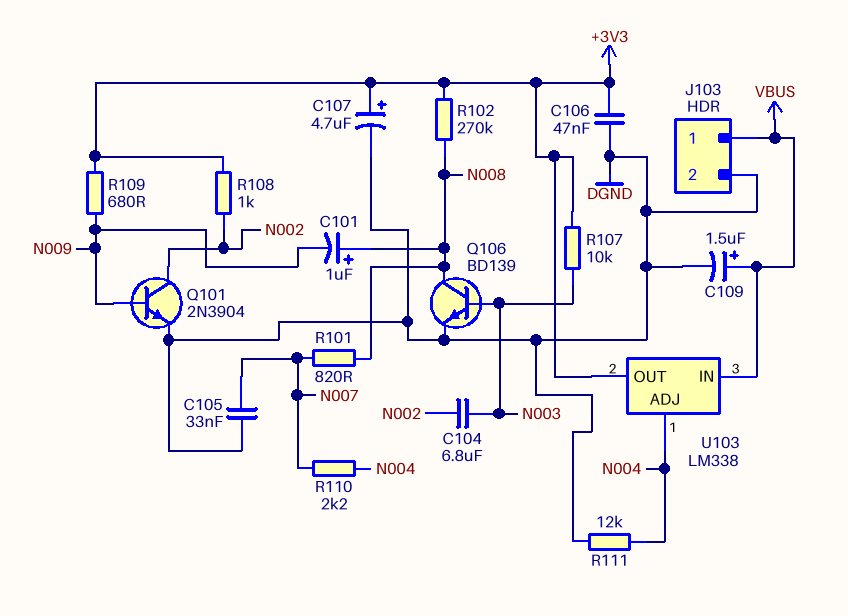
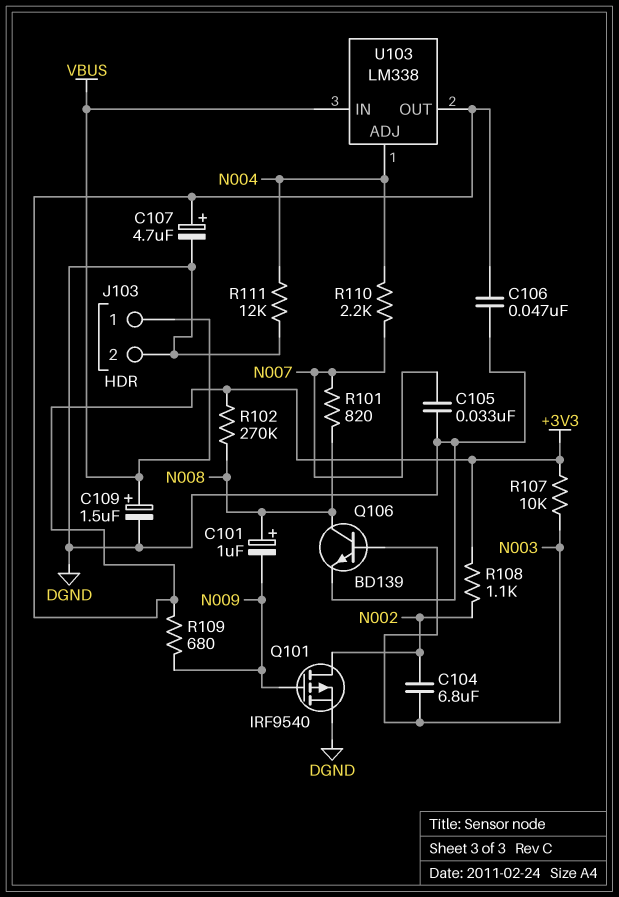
Q101: NPN 2N3904 (B N009, C N002, E DGND) -> PMOS IRF9540 (G N009, D N002, S DGND)
R108: 1k (+3V3, N002) -> 1.1k (+3V3, N002)

